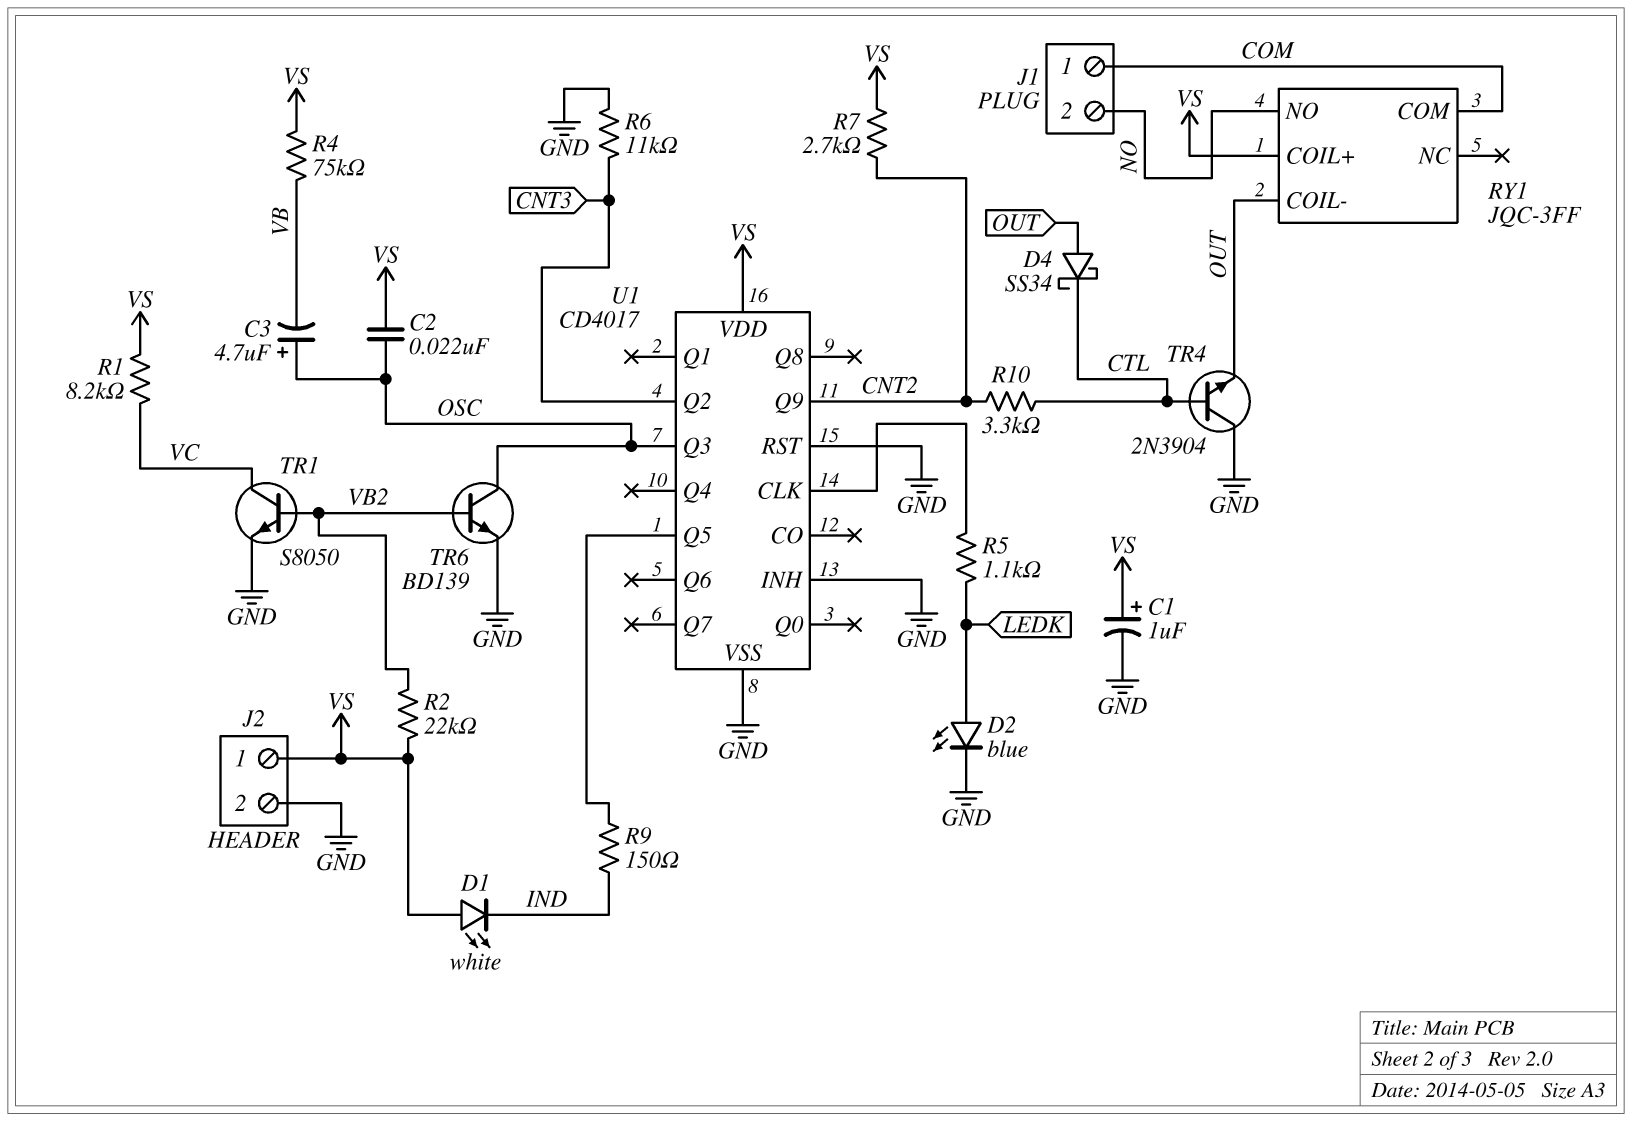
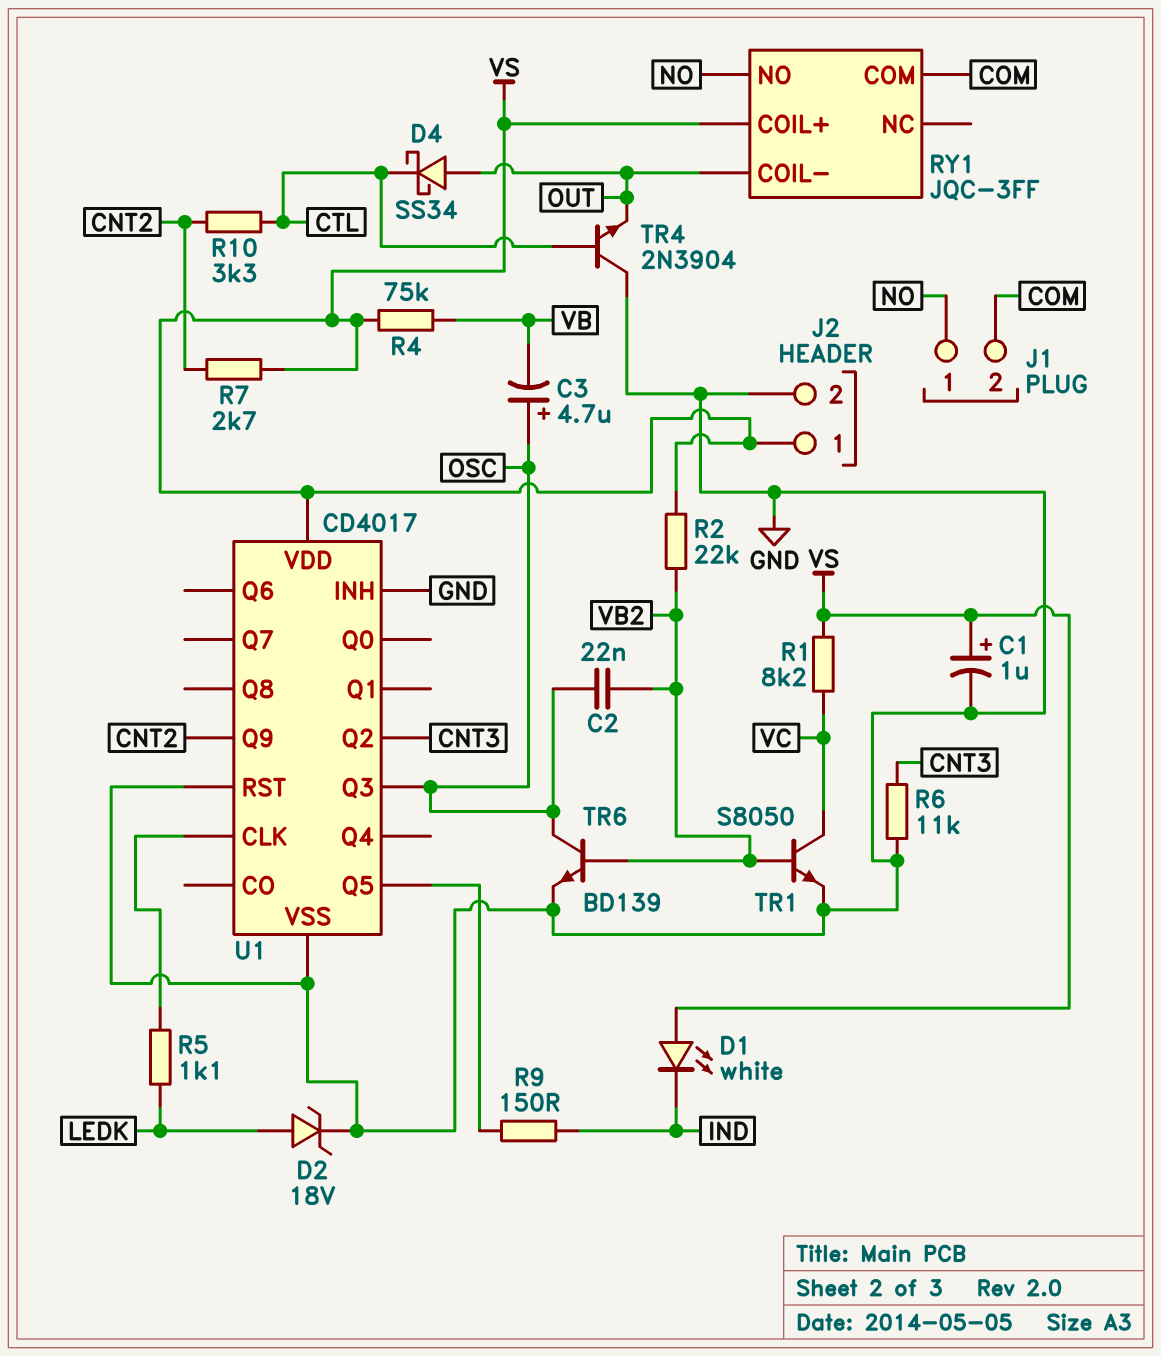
C2: 22nF (OSC, VS) -> 22nF (OSC, VB2)
D2: LED blue (A LEDK, K GND) -> zener 18V (A LEDK, K GND)
J1 pin 1: COM -> NO
J1 pin 2: NO -> COM

